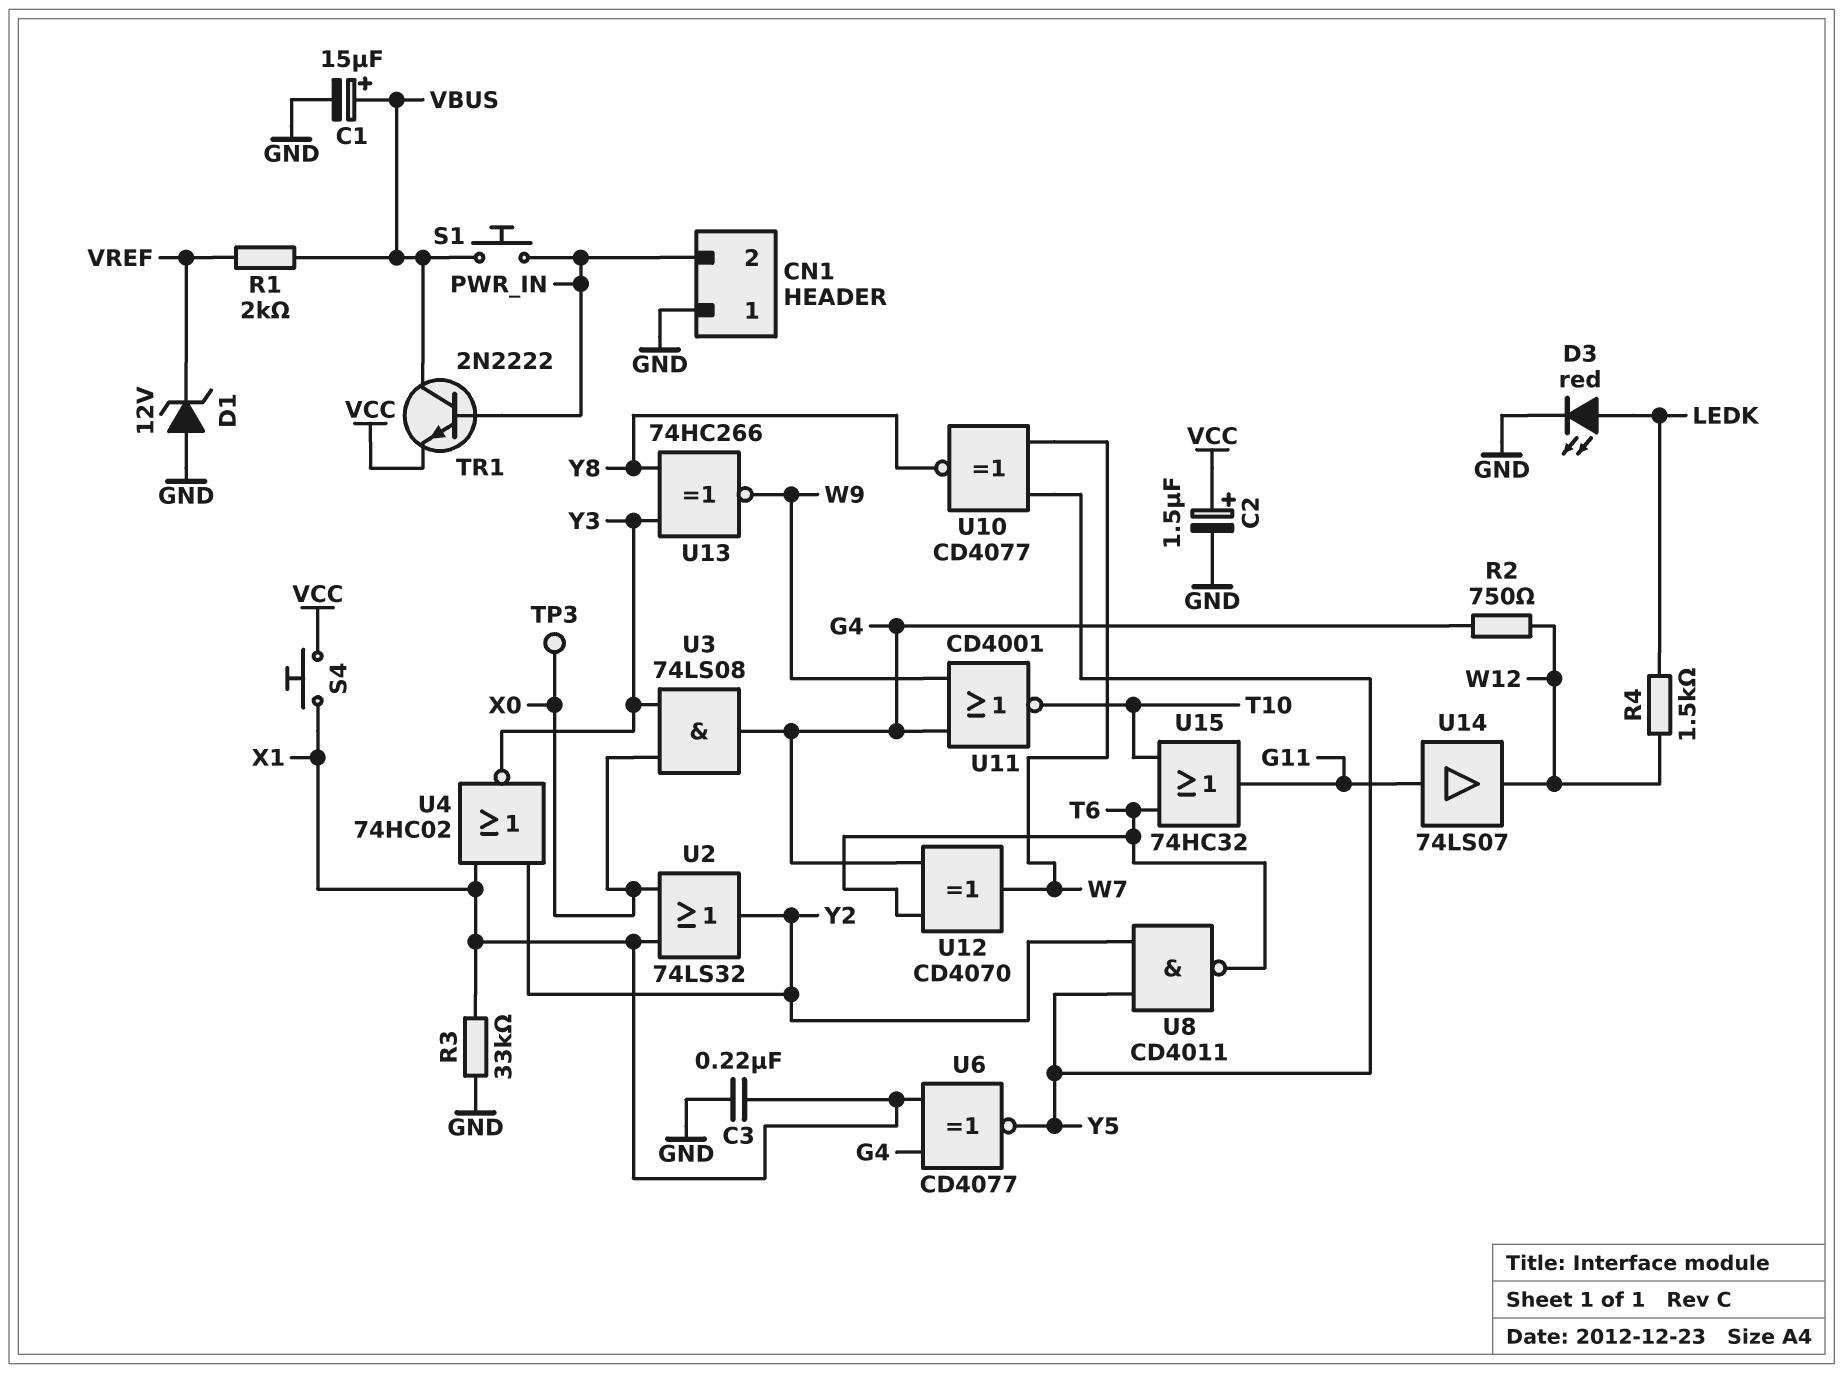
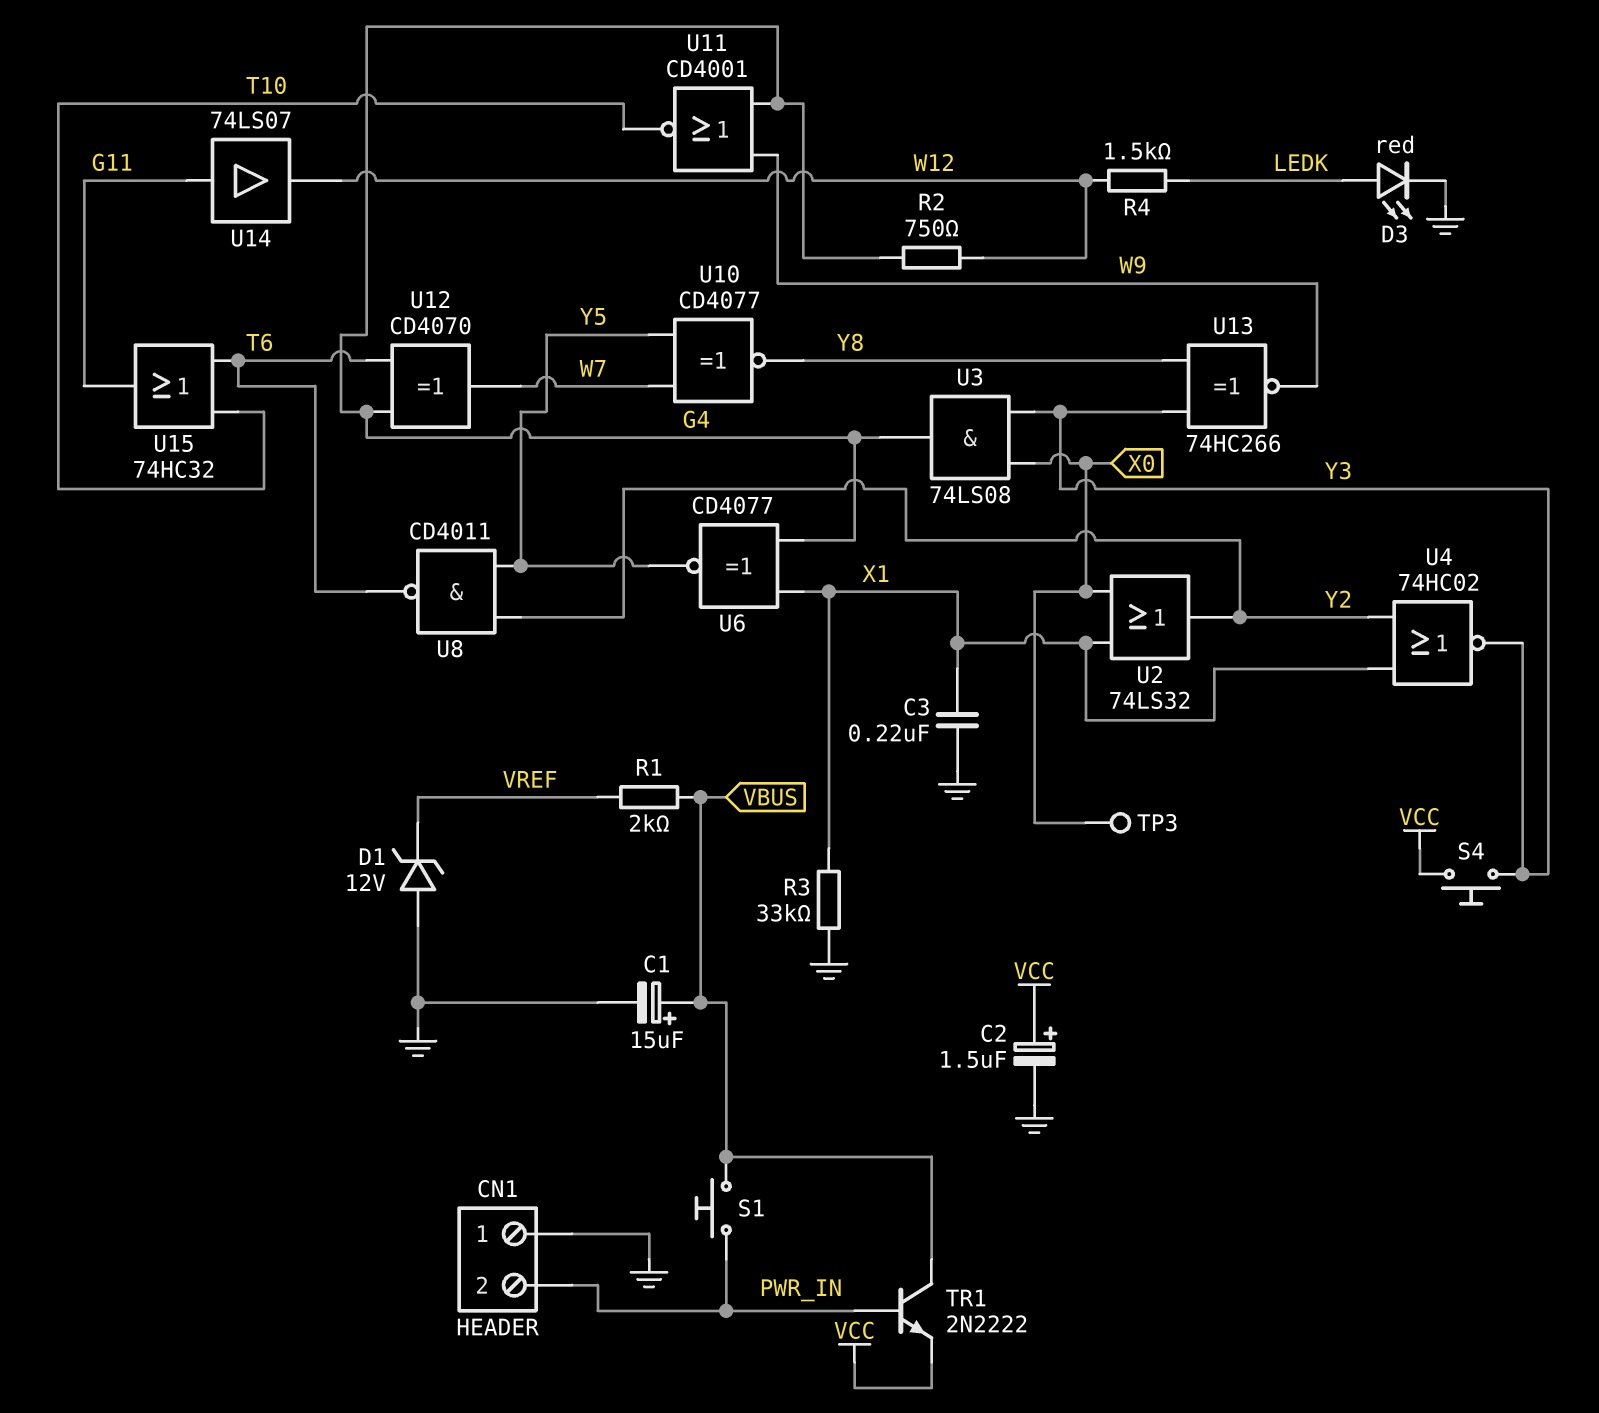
S4: button (VCC, X1) -> button (VCC, Y3)

